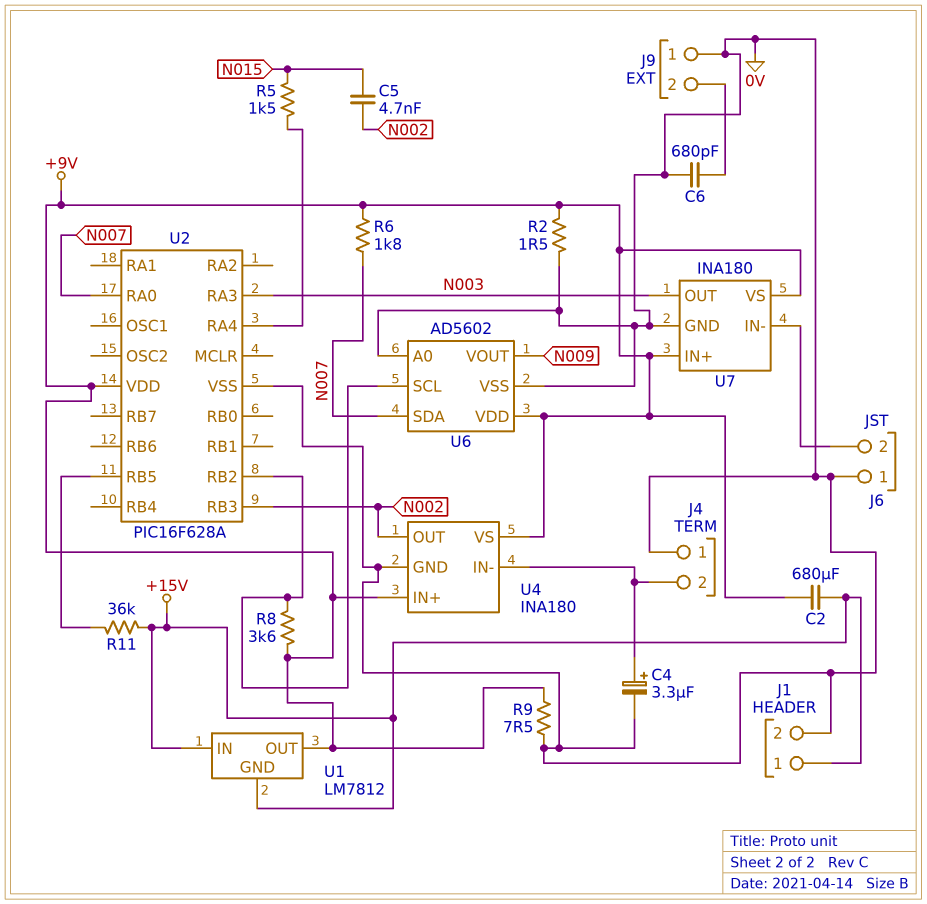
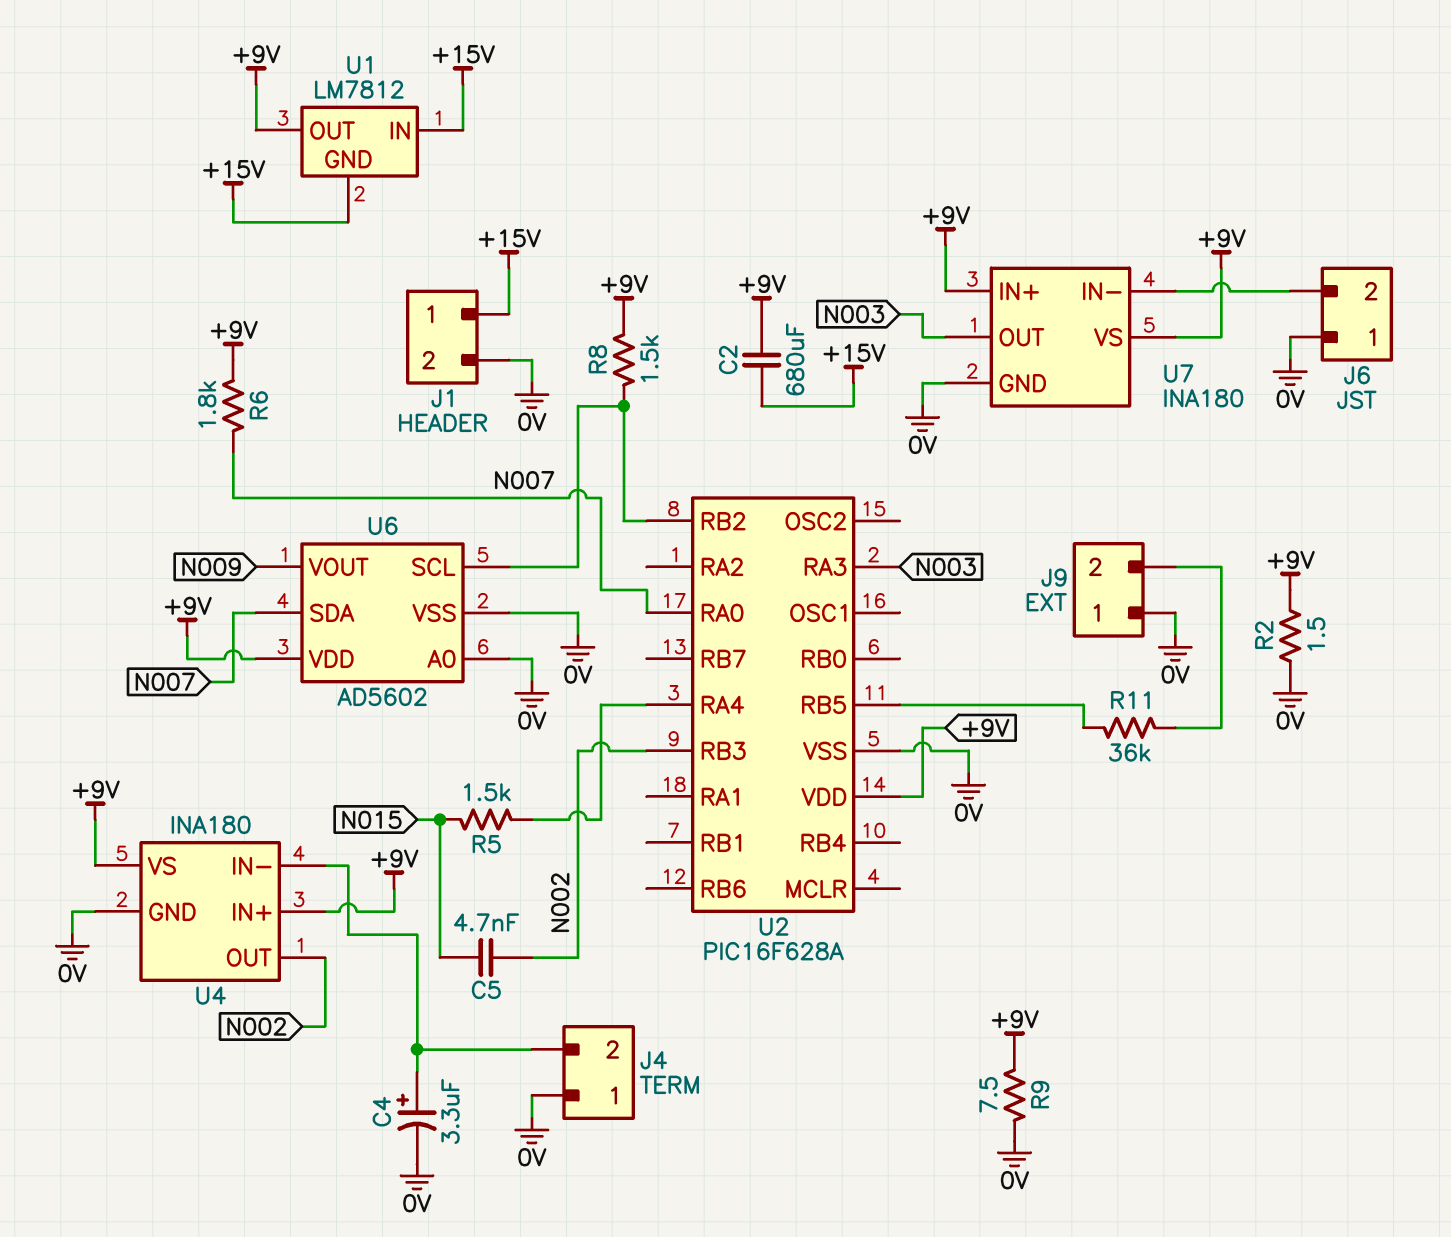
C6: 680pF (0V, J9/2) -> none
R8: 3.6k (+9V, U2/RB2) -> 1.5k (+9V, U2/RB2)
R11: 36k (+15V, U2/RB5) -> 36k (J9/2, U2/RB5)

